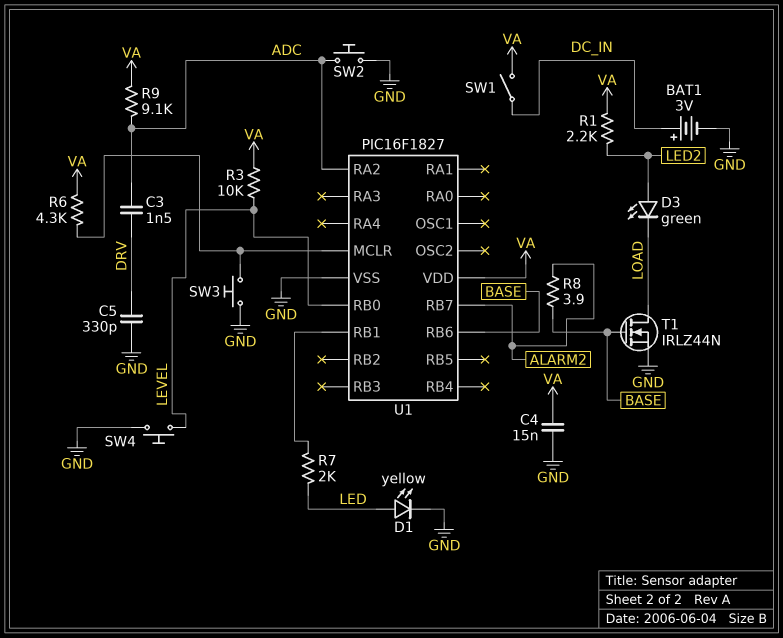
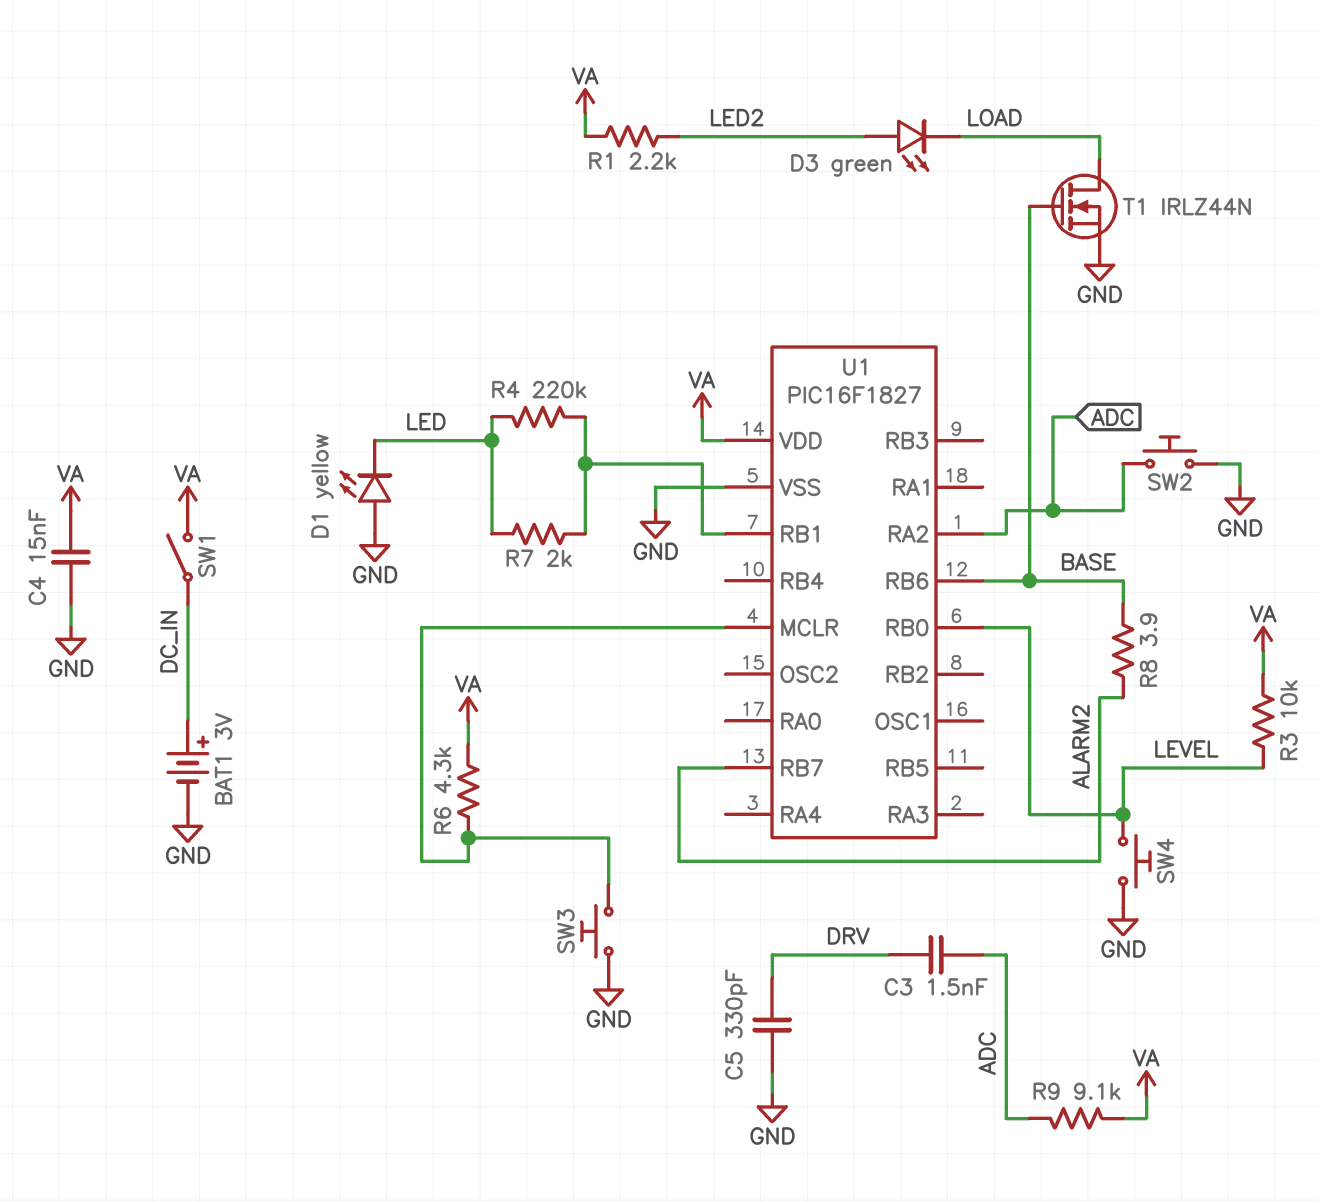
D1: LED yellow (A LED, K GND) -> LED yellow (A GND, K LED)
R4: none -> 220k (LED, U1/RB1)

